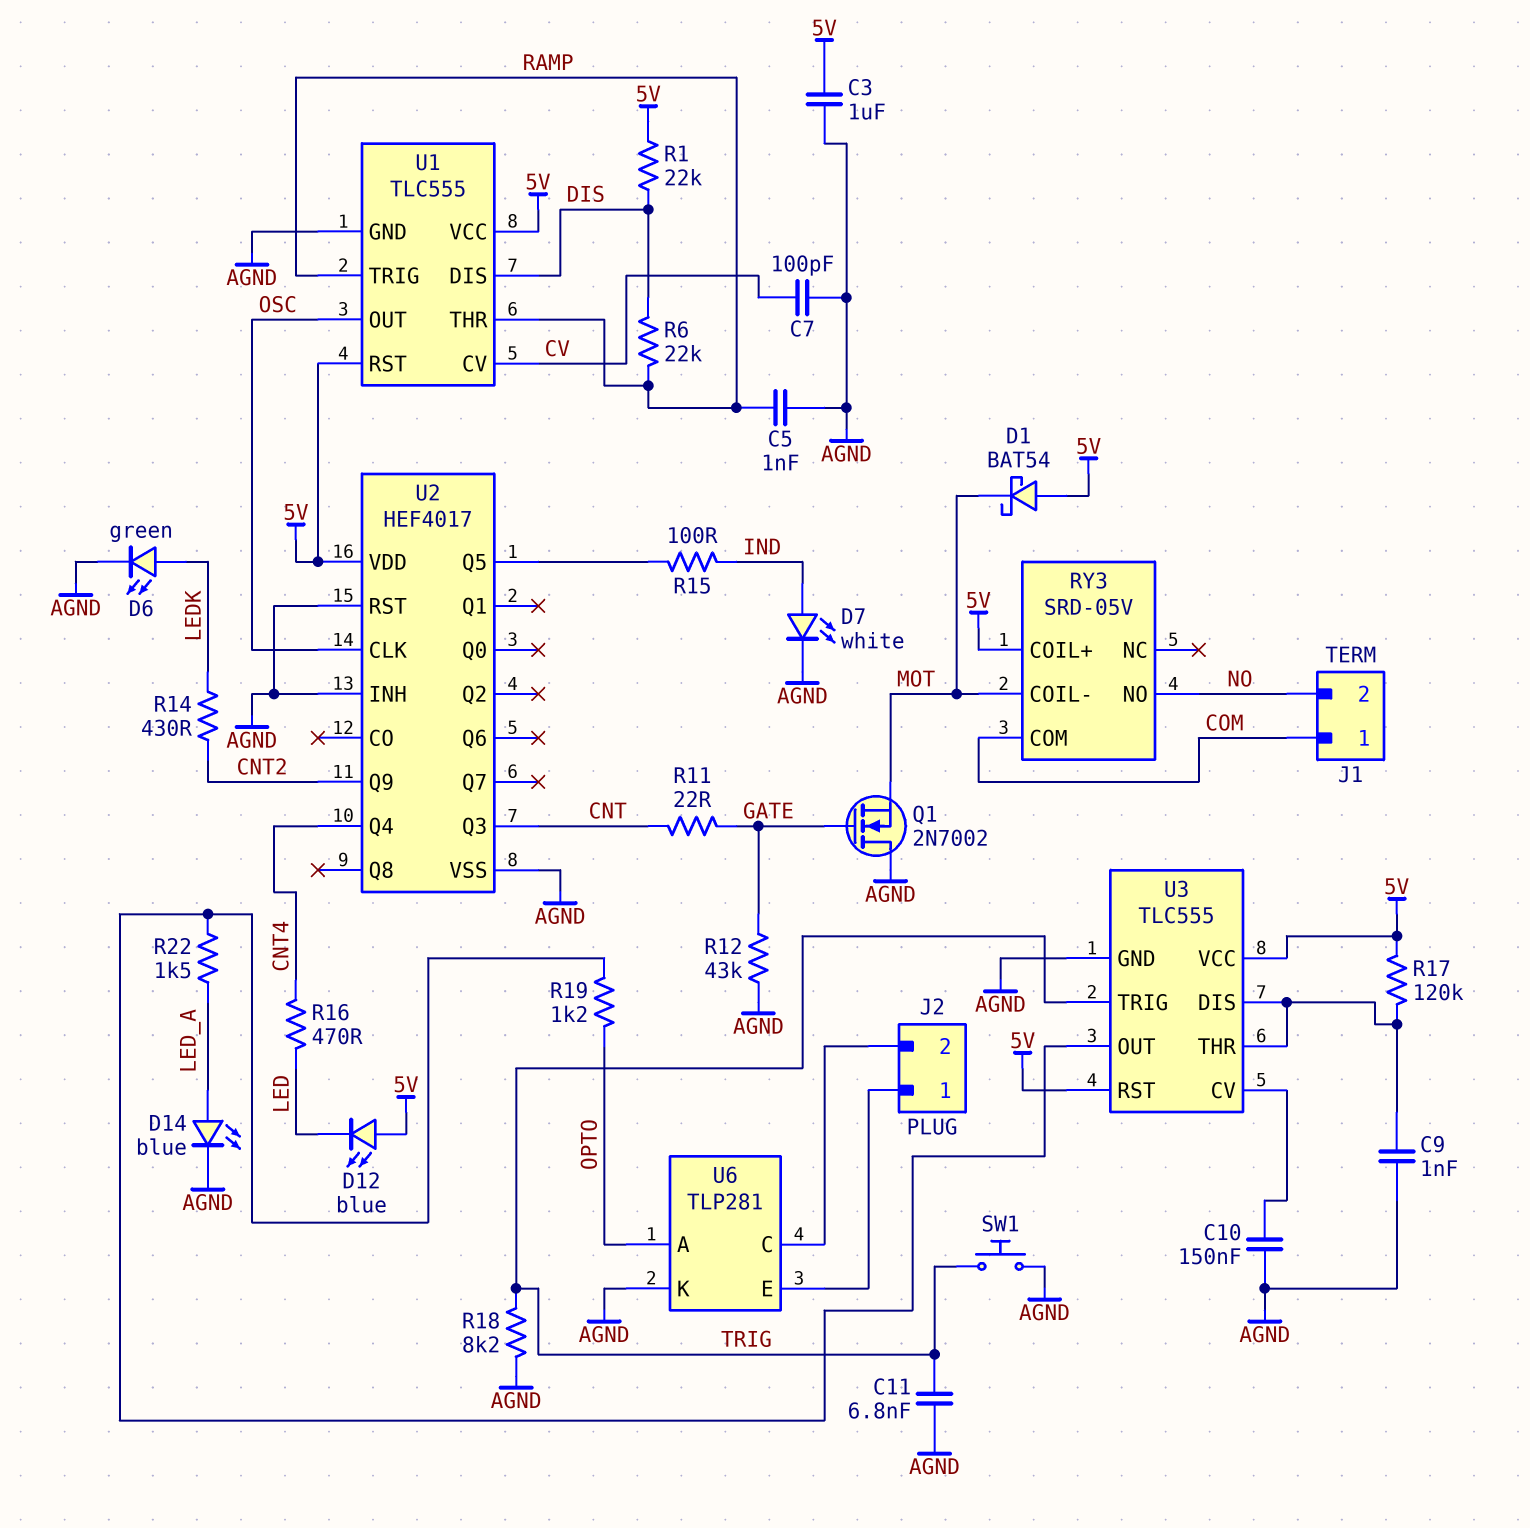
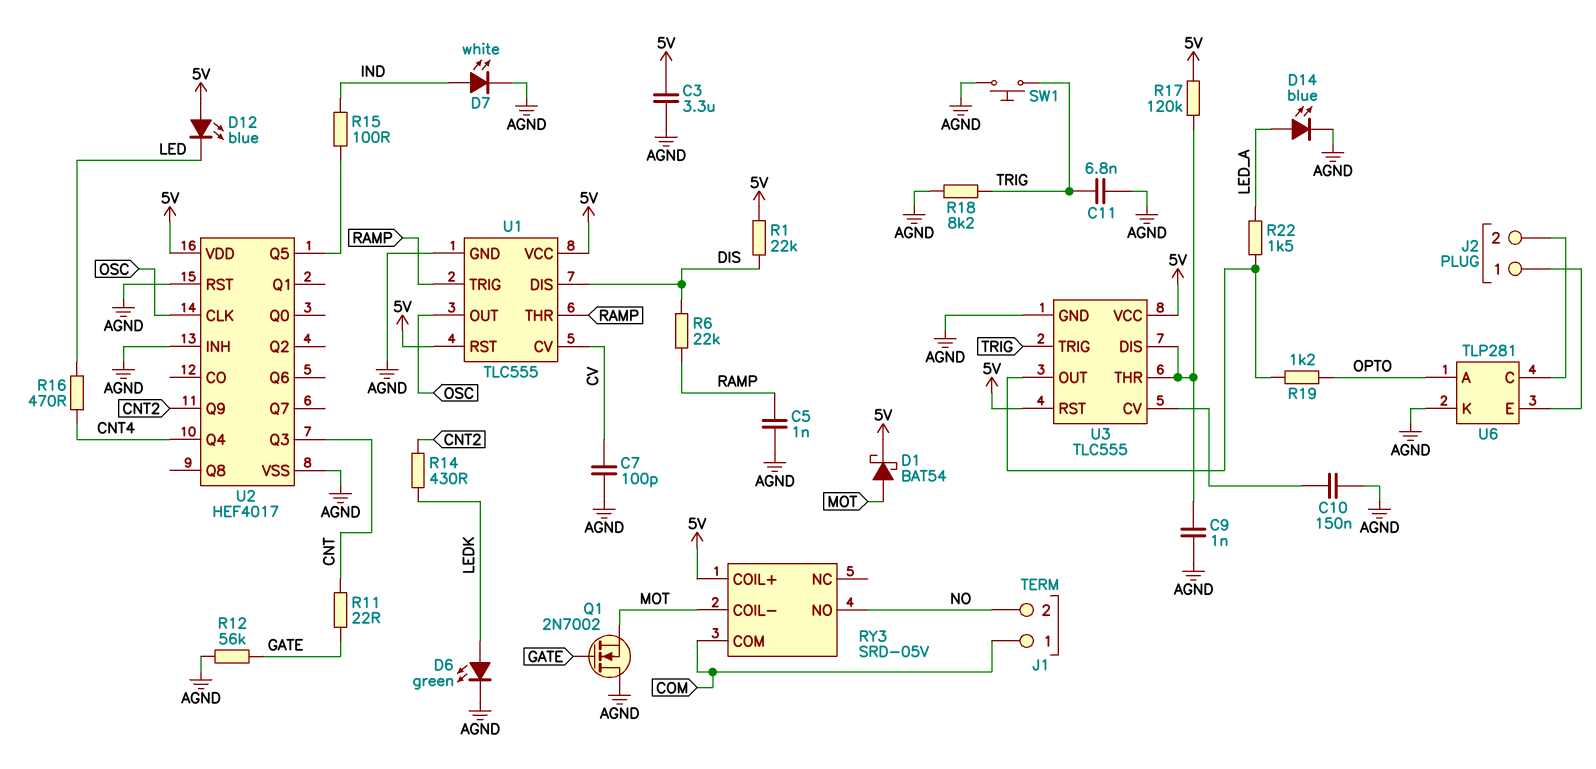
C3: 1uF (5V, AGND) -> 3.3uF (5V, AGND)
D1: schottky BAT54 (A 5V, K MOT) -> schottky BAT54 (A MOT, K 5V)
R12: 43k (AGND, GATE) -> 56k (AGND, GATE)

